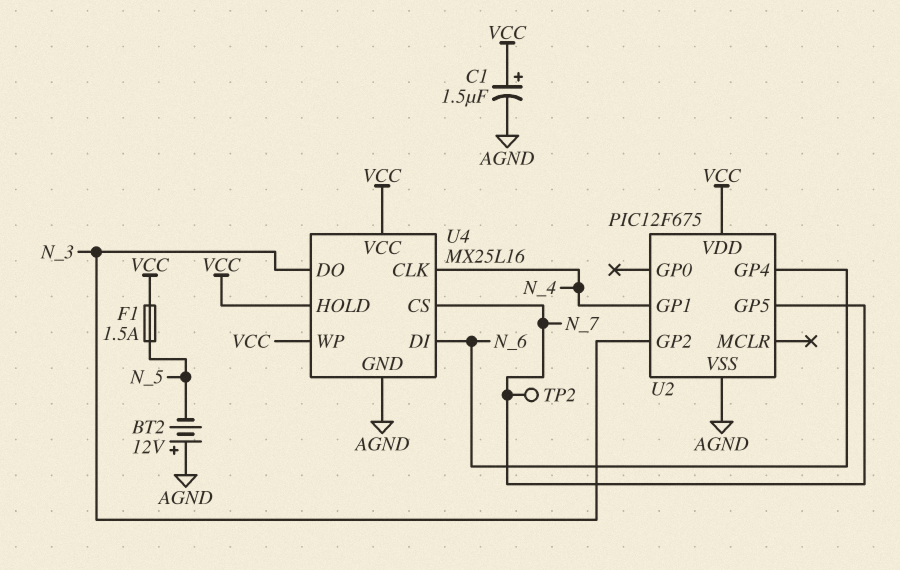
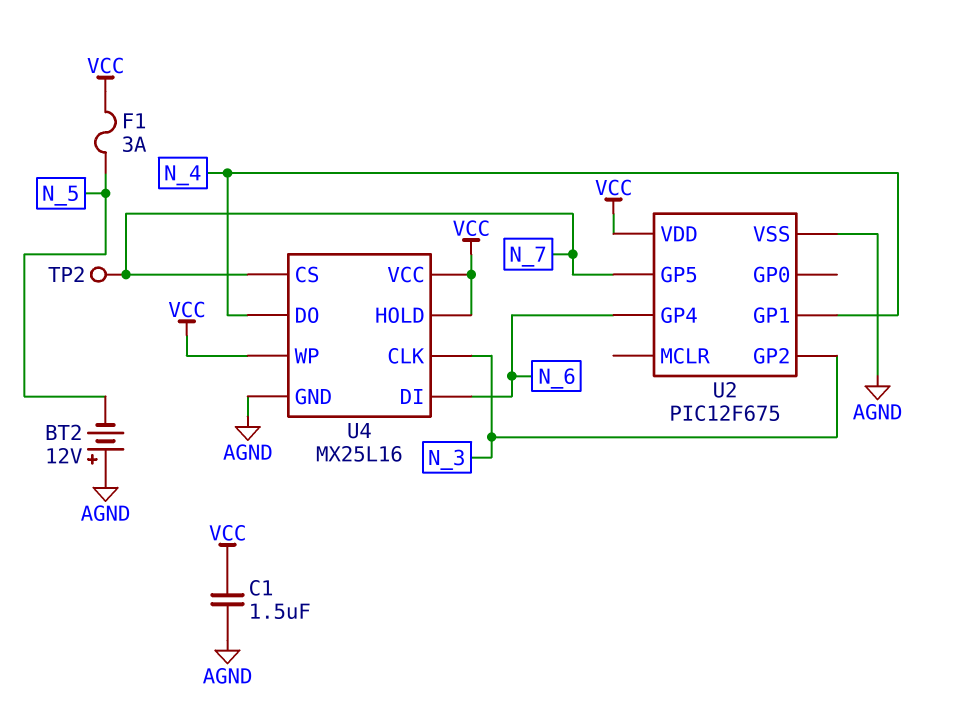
C1: 1.5uF (plus VCC, minus AGND) -> 1.5uF (AGND, VCC)
F1: 1.5A (N_5, VCC) -> 3A (N_5, VCC)
U4 pin CLK: N_4 -> N_3
U4 pin DO: N_3 -> N_4

